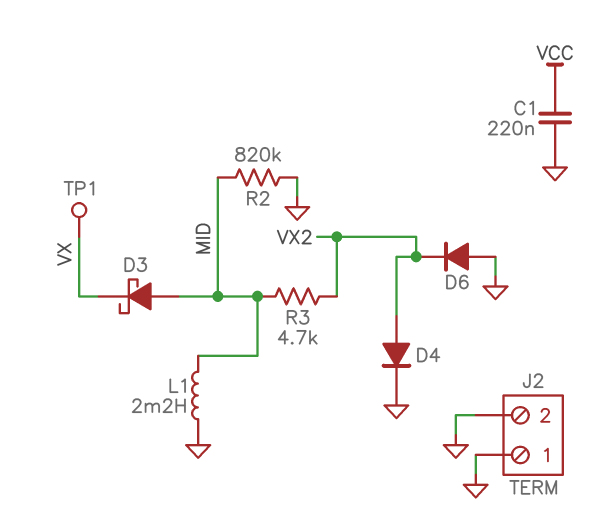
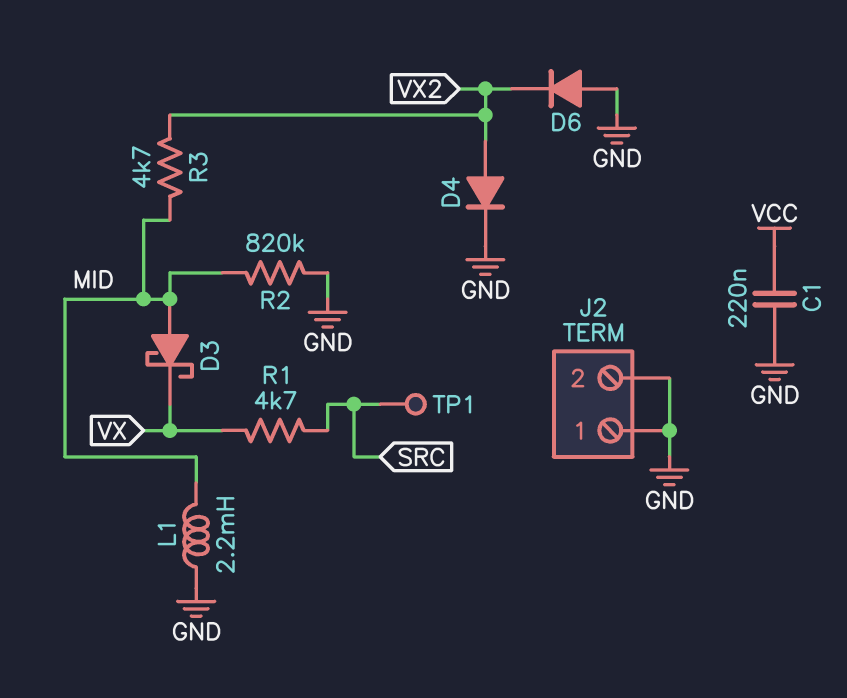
R1: none -> 4.7k (SRC, VX)
TP1: test point (VX) -> test point (SRC)

